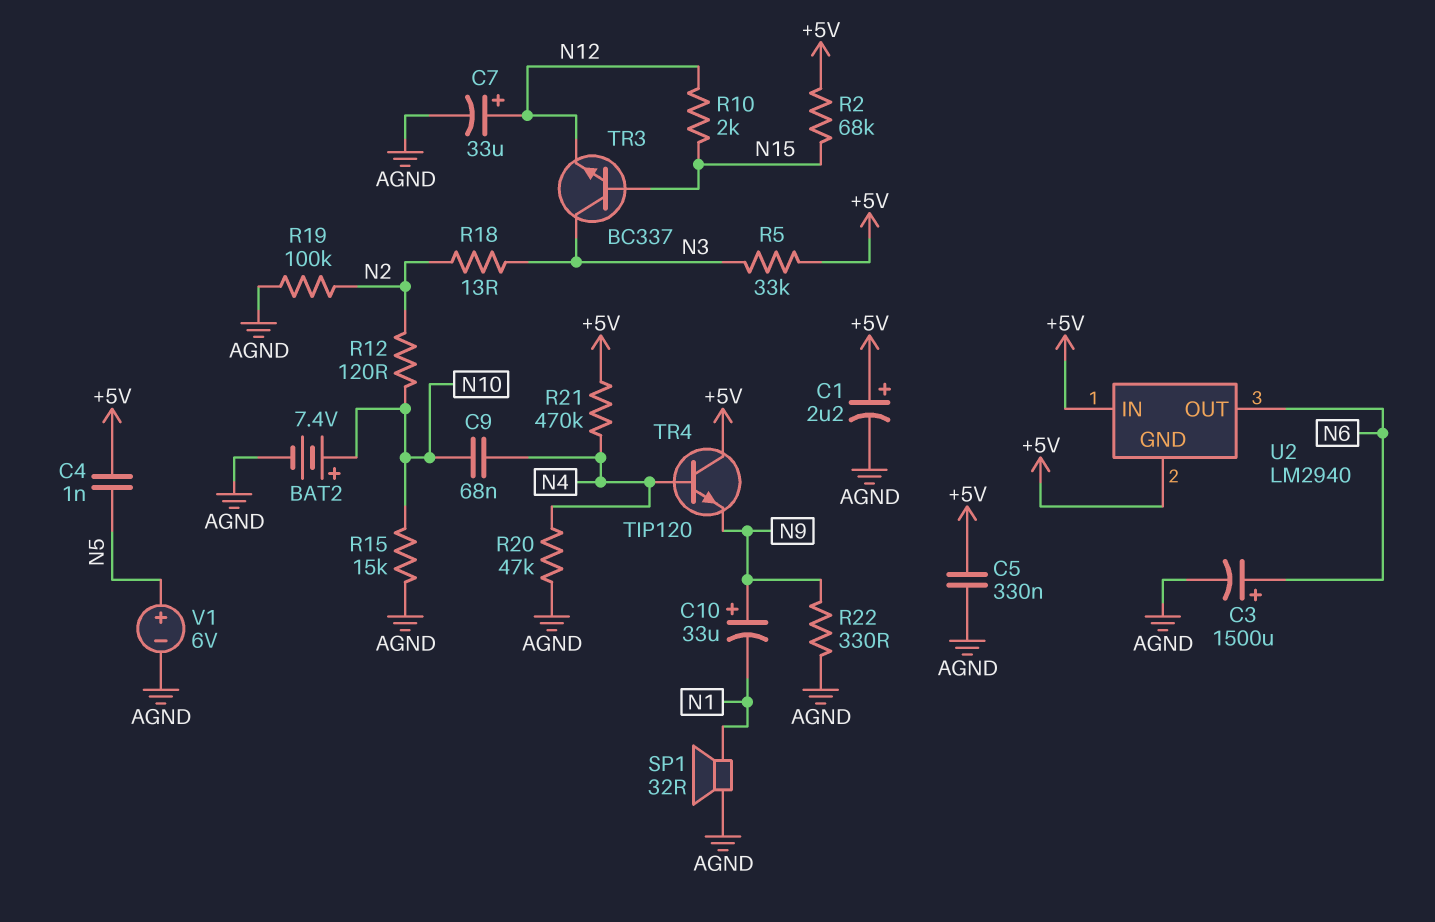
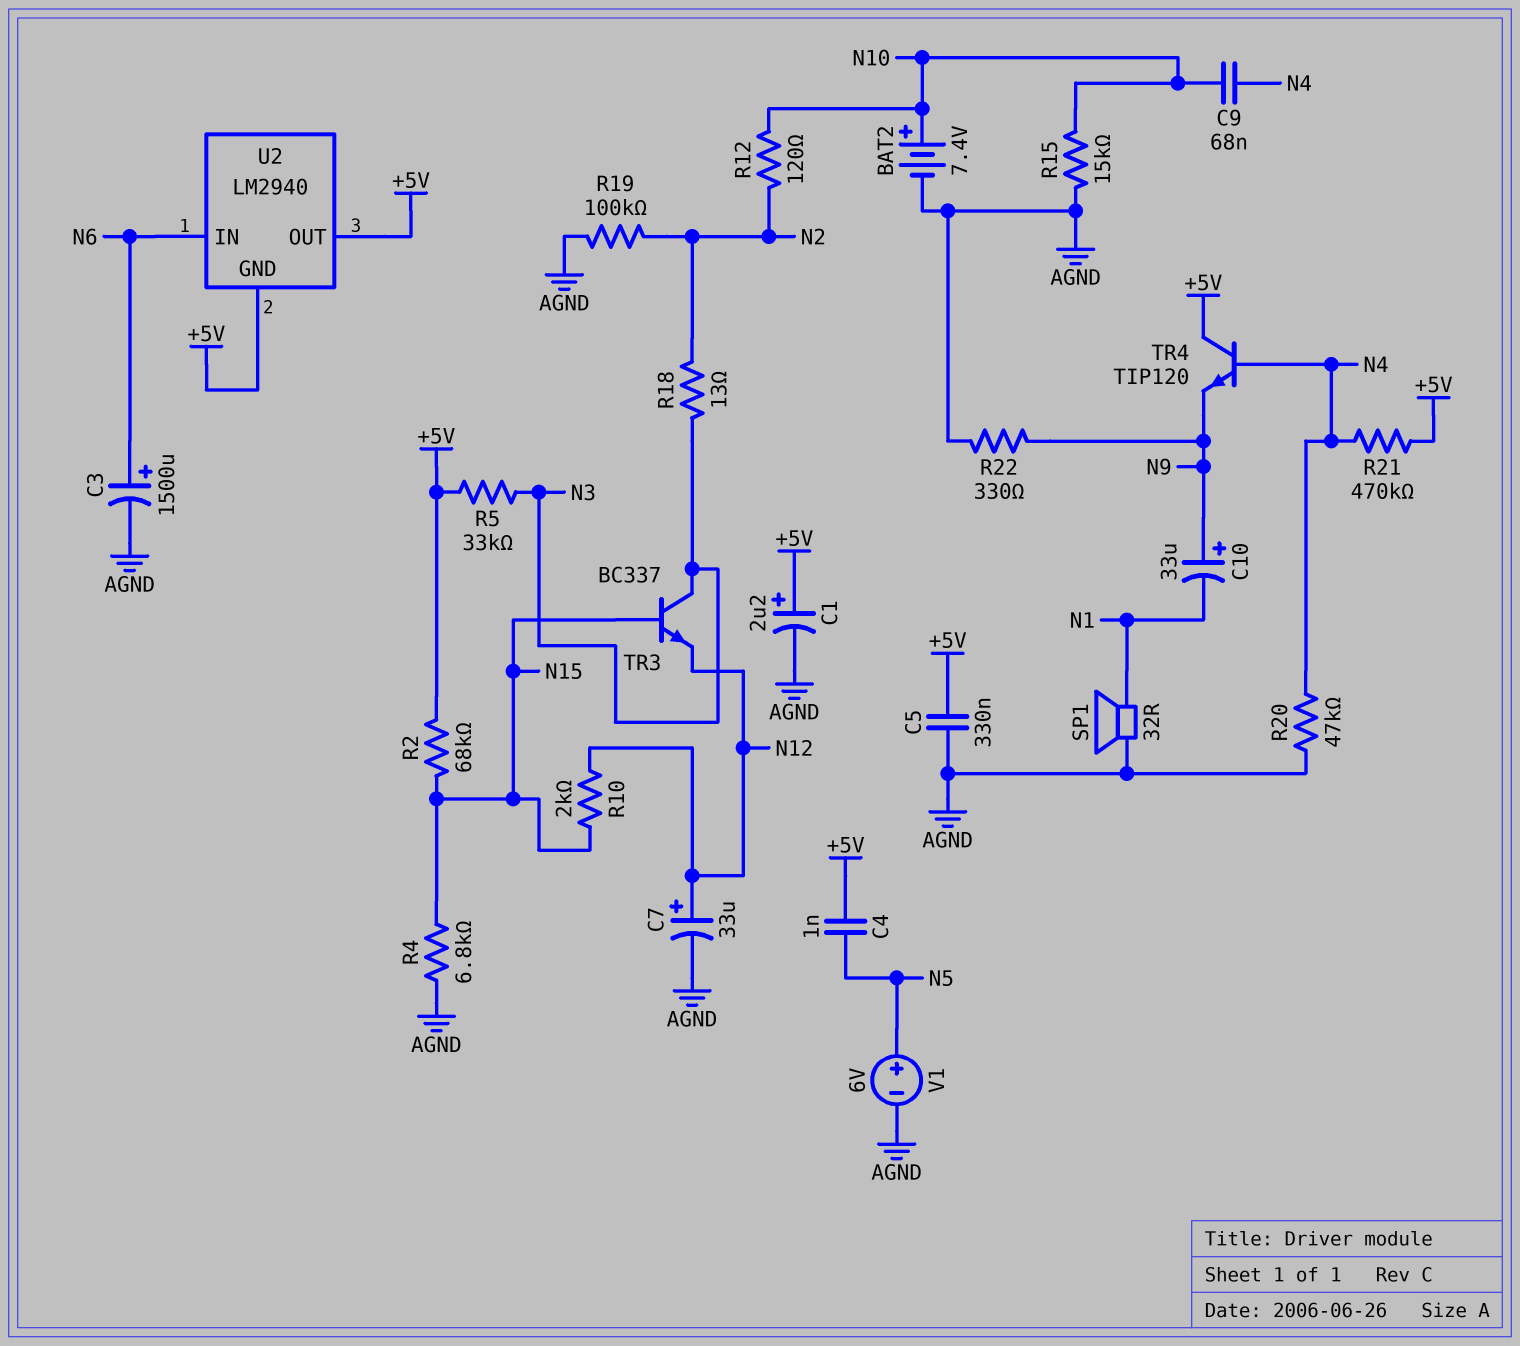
R4: none -> 6.8k (AGND, N15)
U2 pin IN: +5V -> N6
U2 pin OUT: N6 -> +5V

